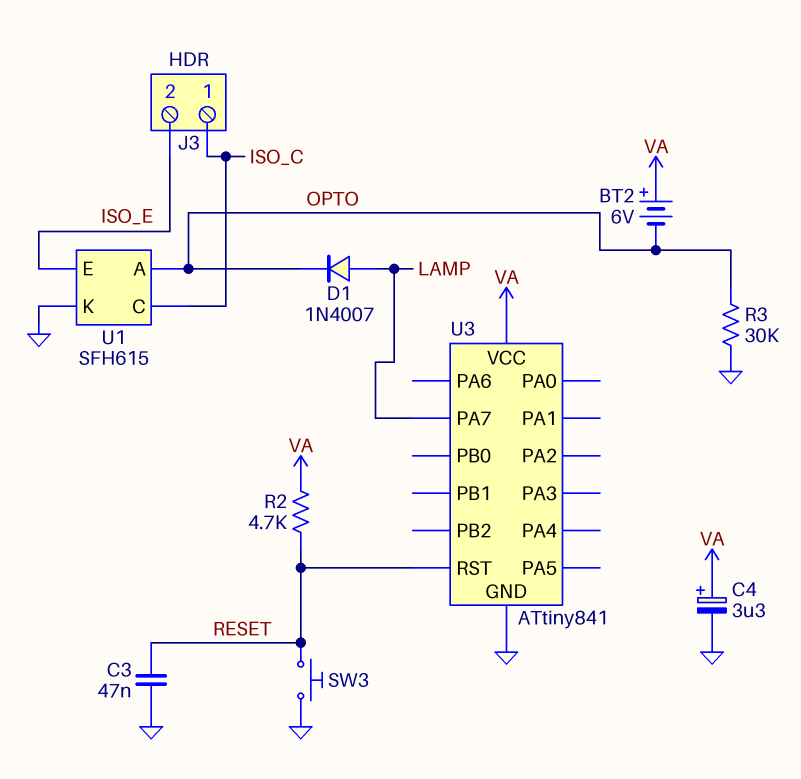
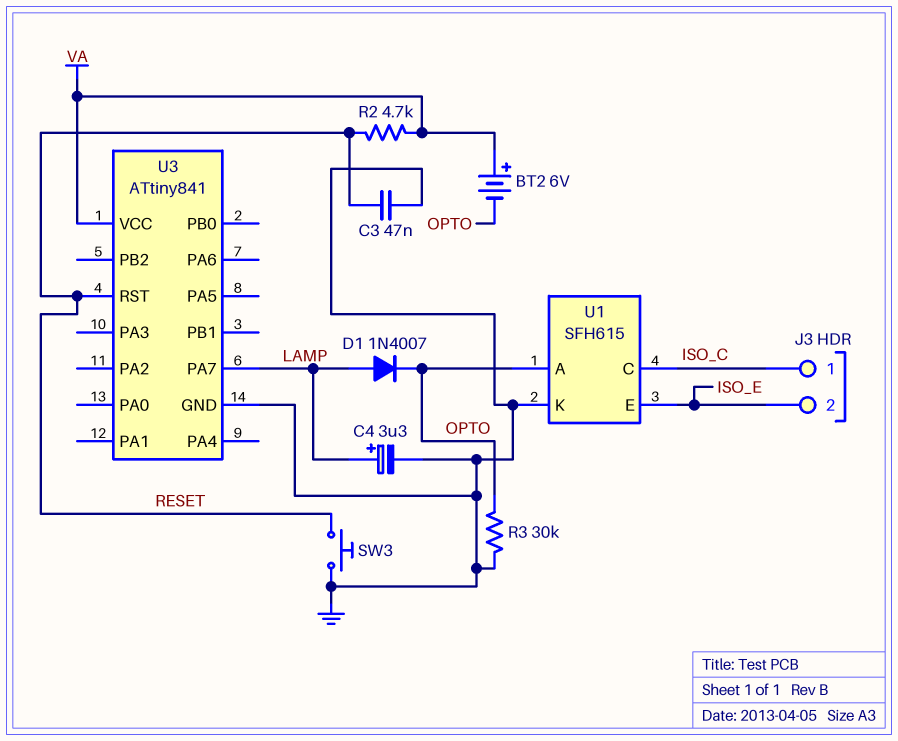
C4: 3.3uF (plus VA, minus GND) -> 3.3uF (plus LAMP, minus GND)

